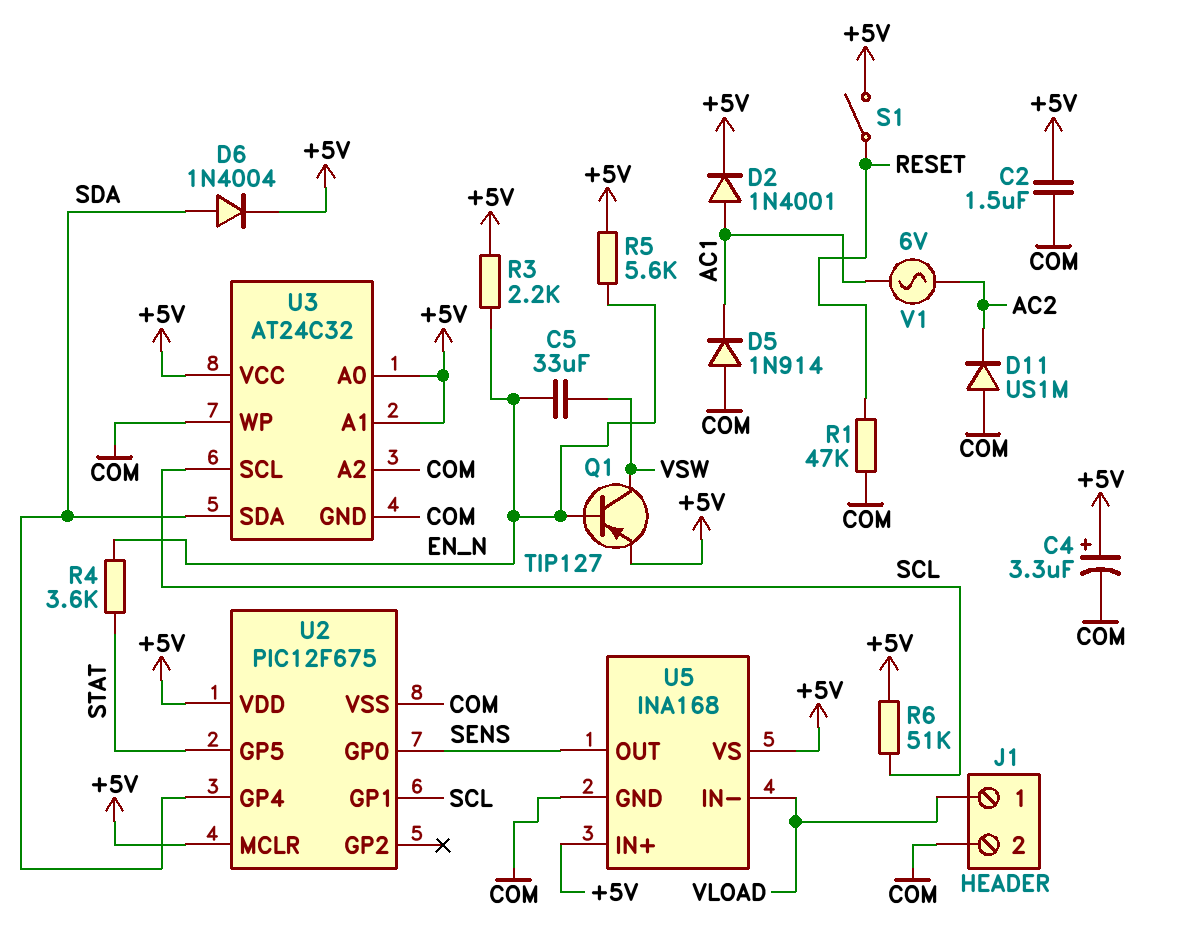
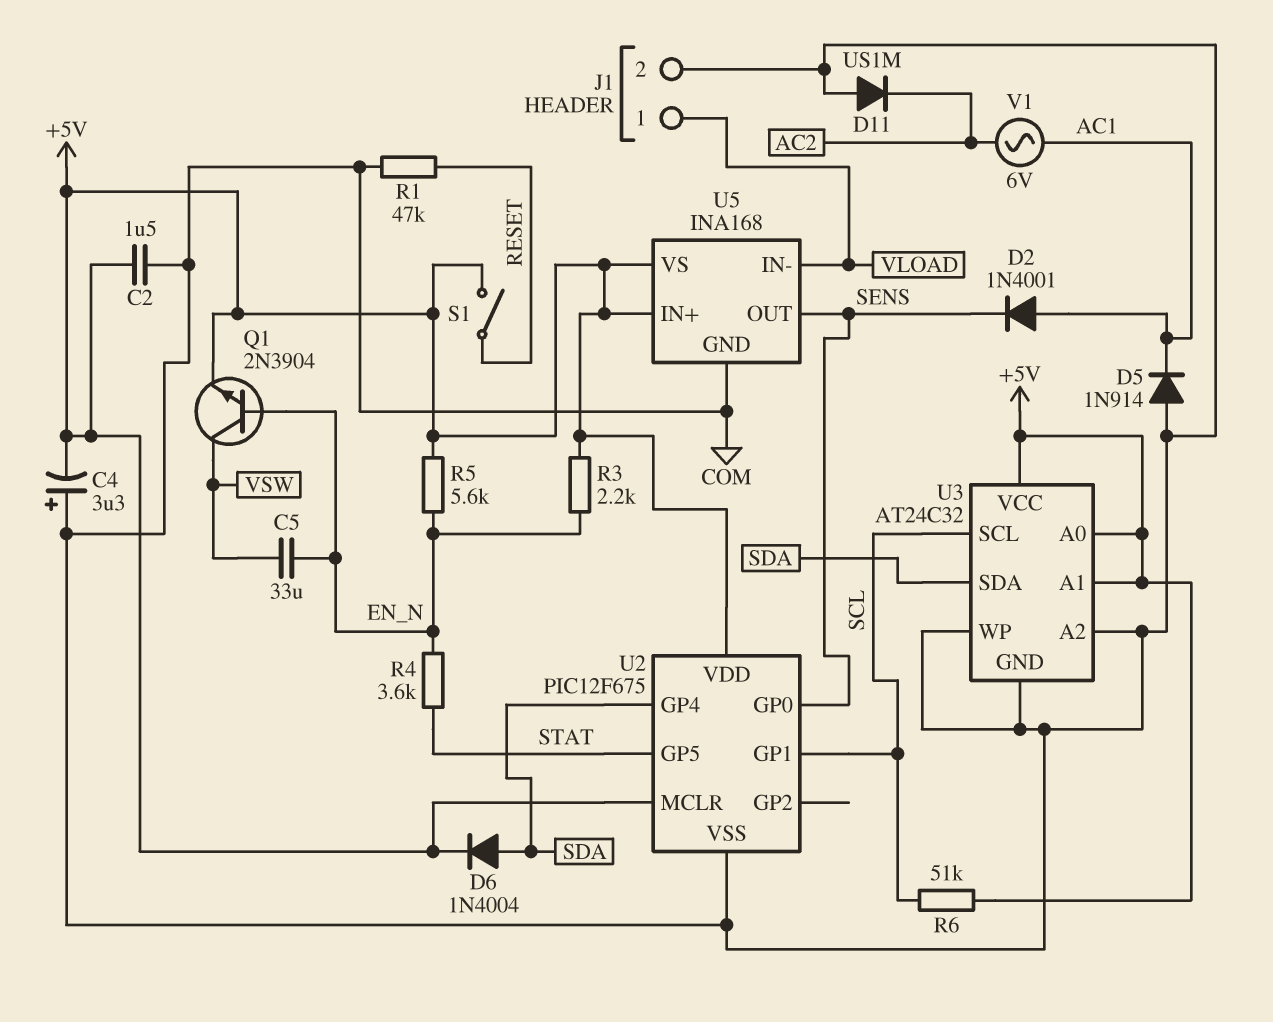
C4: 3.3uF (plus +5V, minus COM) -> 3.3uF (plus COM, minus +5V)
D2: diode 1N4001 (A AC1, K +5V) -> diode 1N4001 (A AC1, K SENS)
Q1: PNP TIP127 (B EN_N, C VSW, E +5V) -> NPN 2N3904 (B EN_N, C VSW, E +5V)

